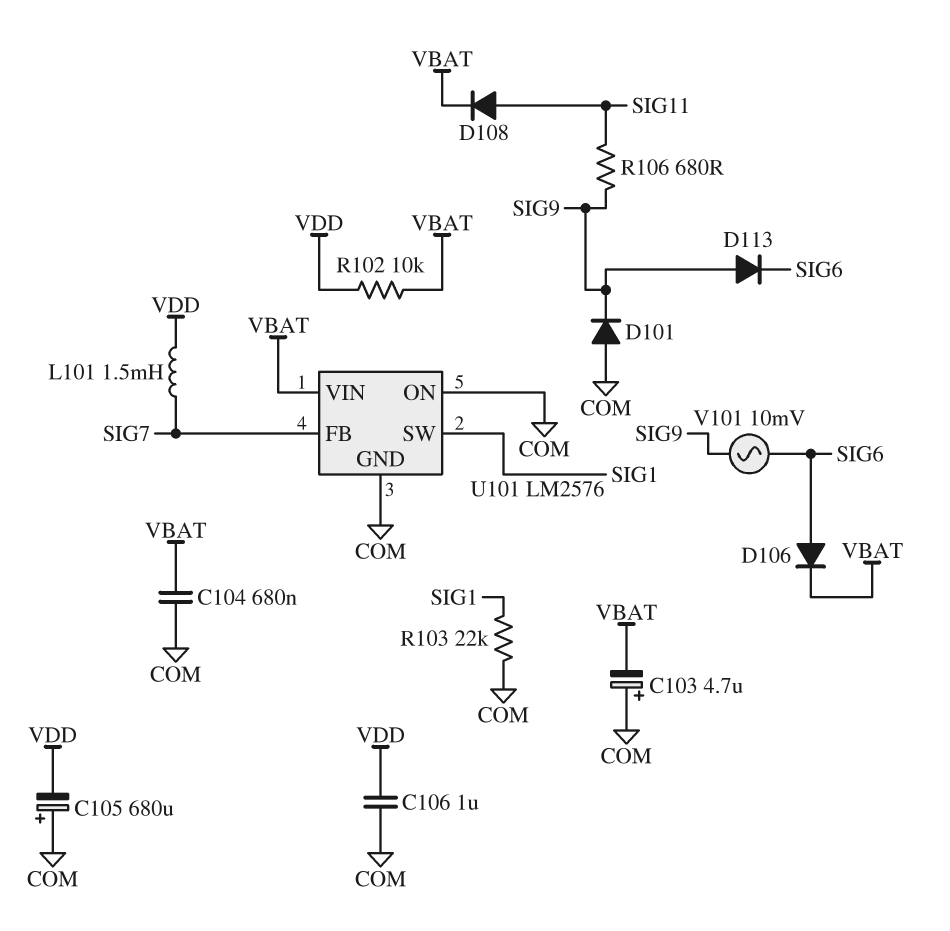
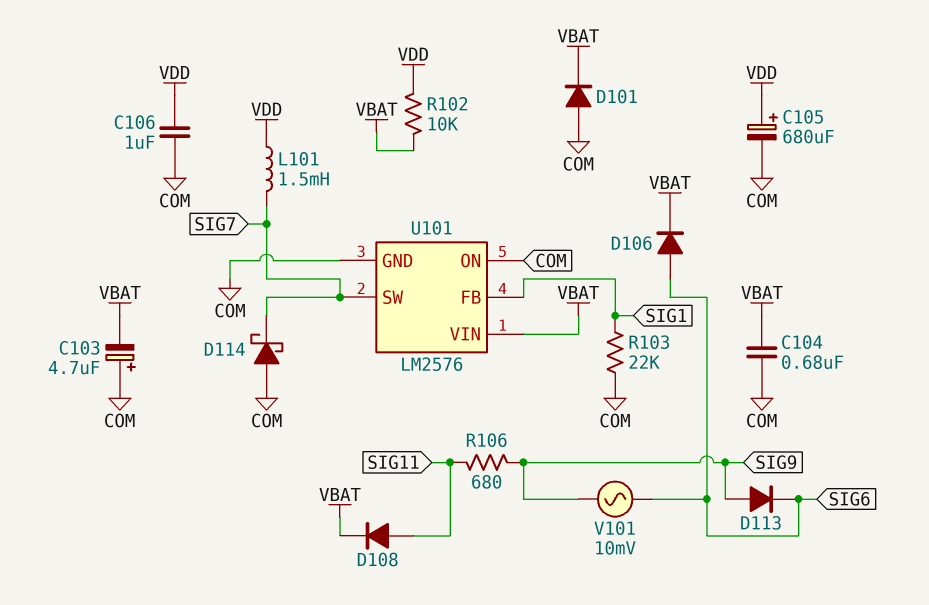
C105: 680uF (plus COM, minus VDD) -> 680uF (plus VDD, minus COM)
D101: diode (A COM, K SIG9) -> diode (A COM, K VBAT)
D114: none -> schottky (A COM, K SIG7)
U101 pin FB: SIG7 -> SIG1
U101 pin SW: SIG1 -> SIG7

